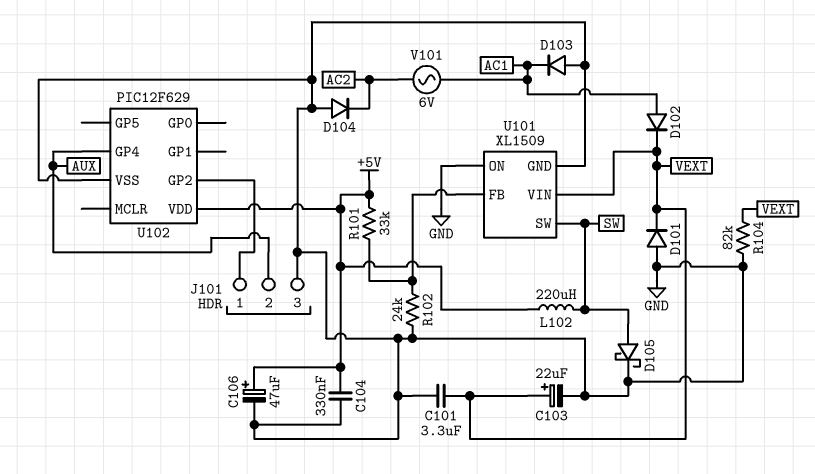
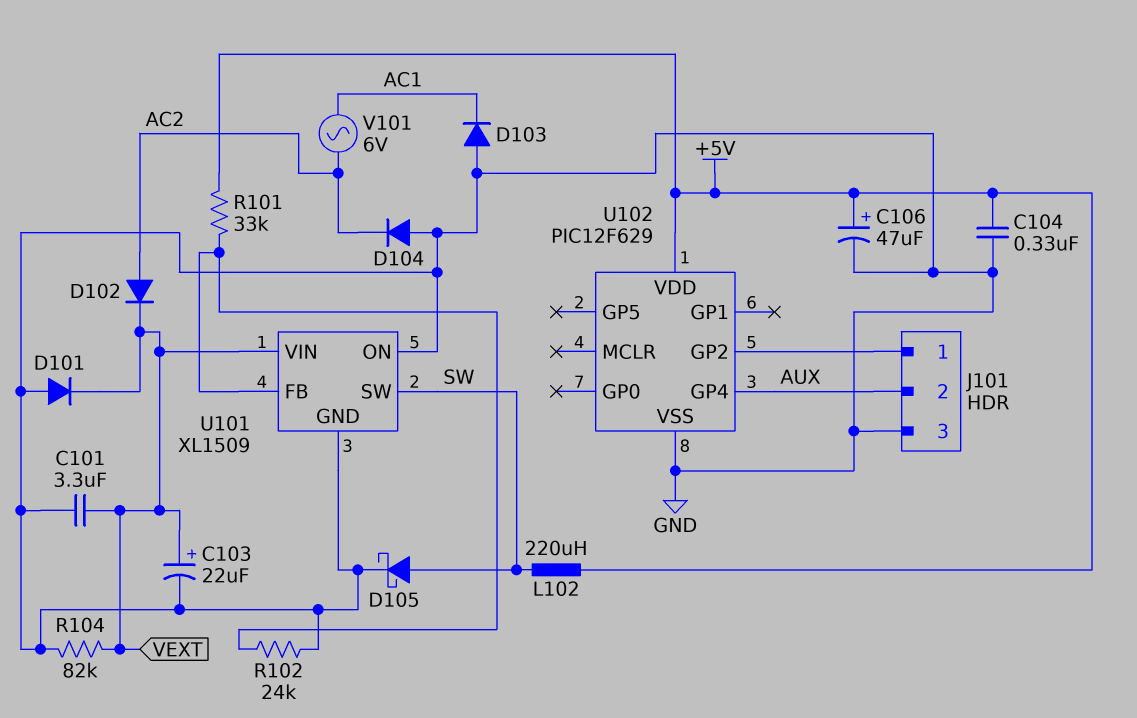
D102: diode (A AC1, K VEXT) -> diode (A AC2, K VEXT)

